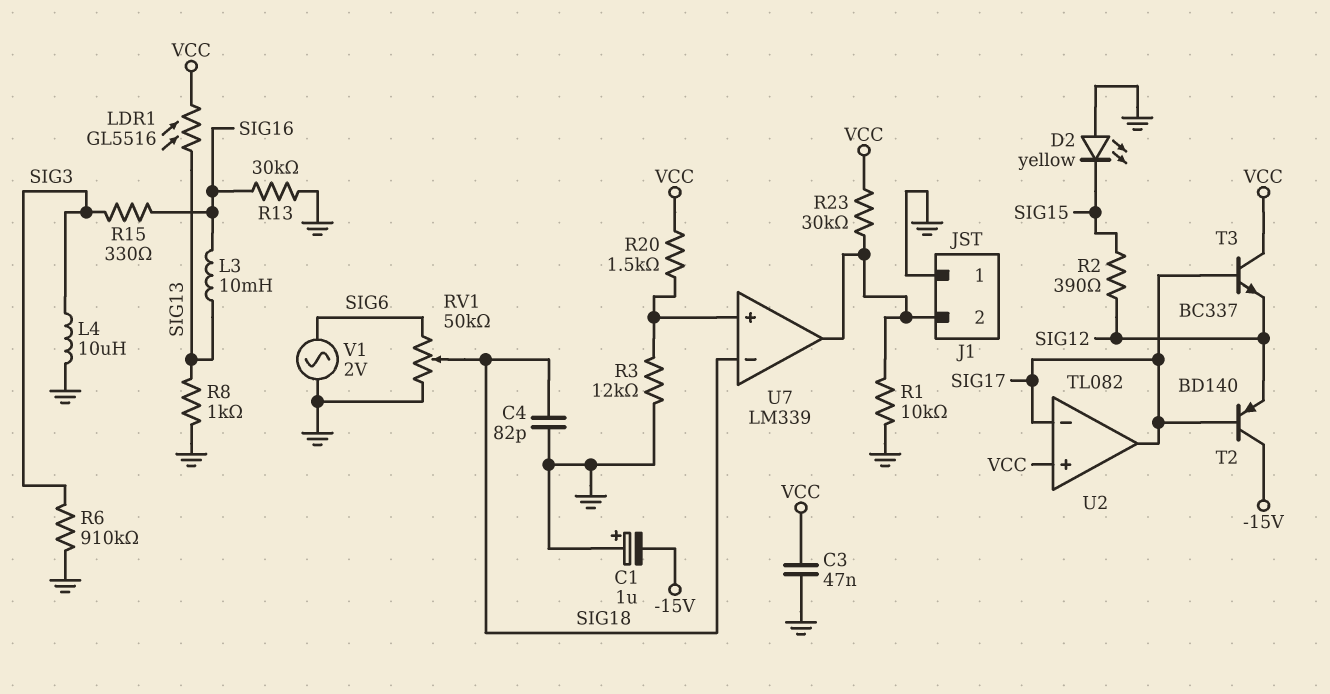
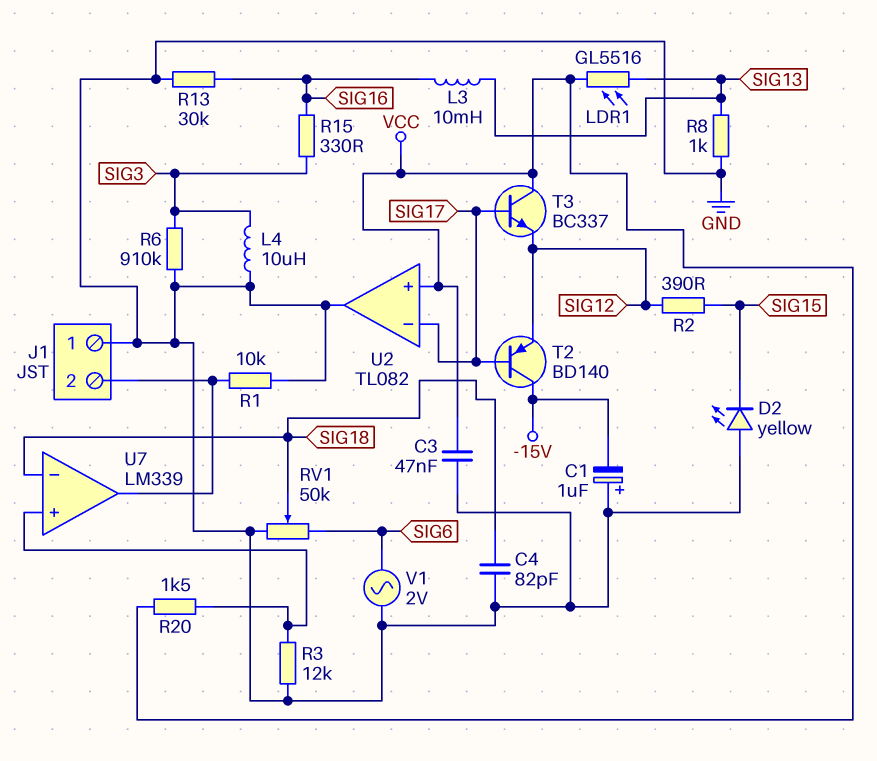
R23: 30k (J1/2, VCC) -> none
U2 pin out: SIG17 -> GND

